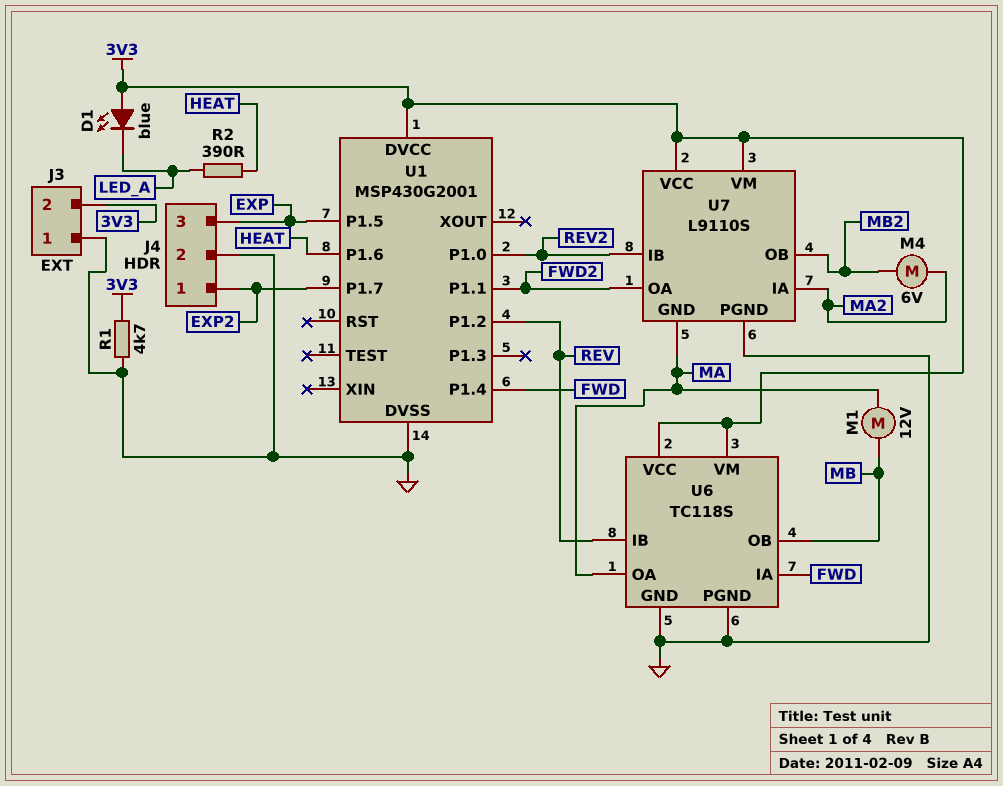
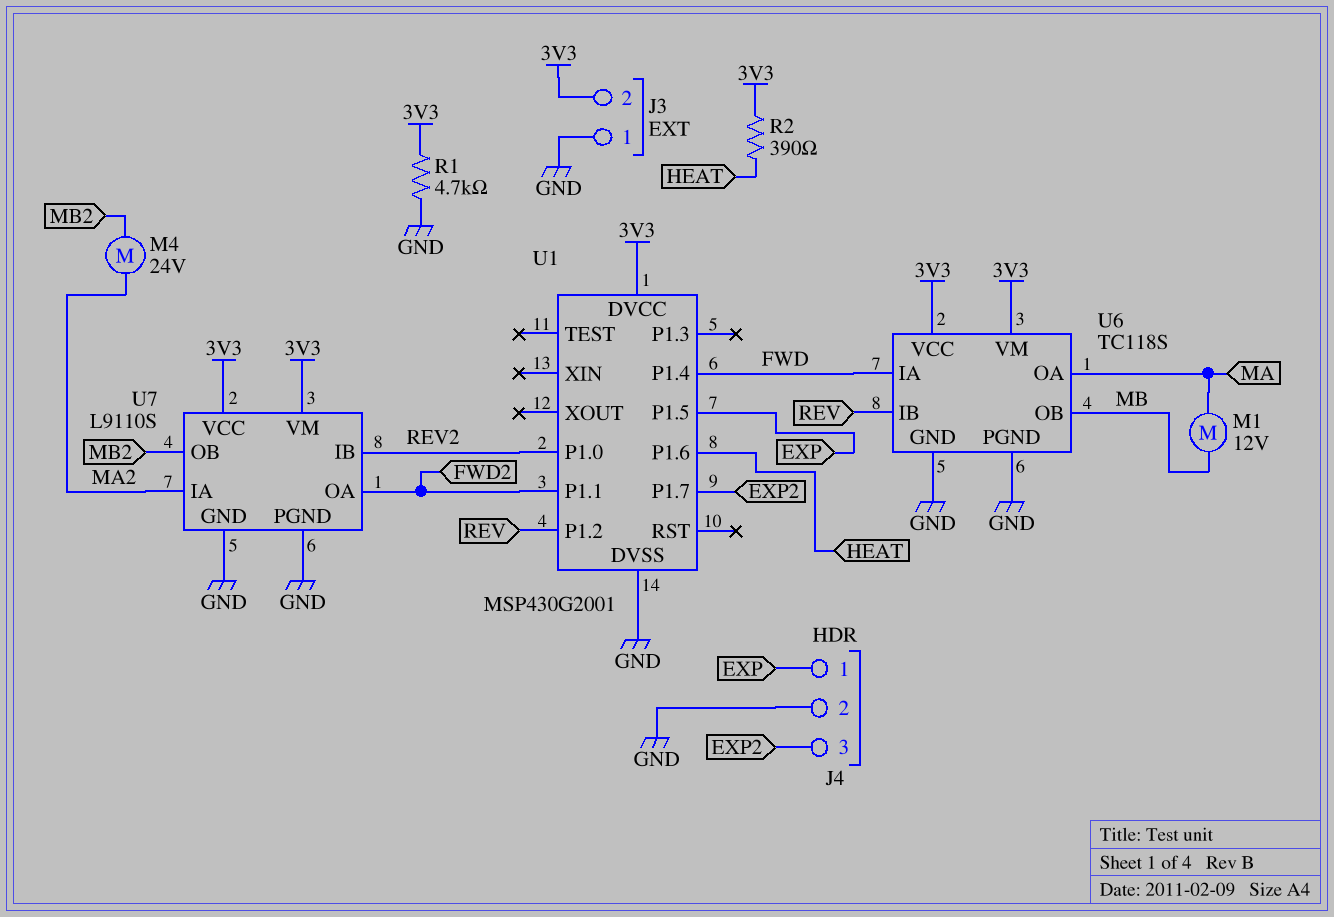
D1: LED blue (A 3V3, K LED_A) -> none
J4 pin 1: EXP2 -> EXP
J4 pin 3: EXP -> EXP2
M4: motor 6V (MA2, MB2) -> motor 24V (MA2, MB2)
R2: 390 (HEAT, LED_A) -> 390 (3V3, HEAT)
U7 pin GND: MA -> GND

